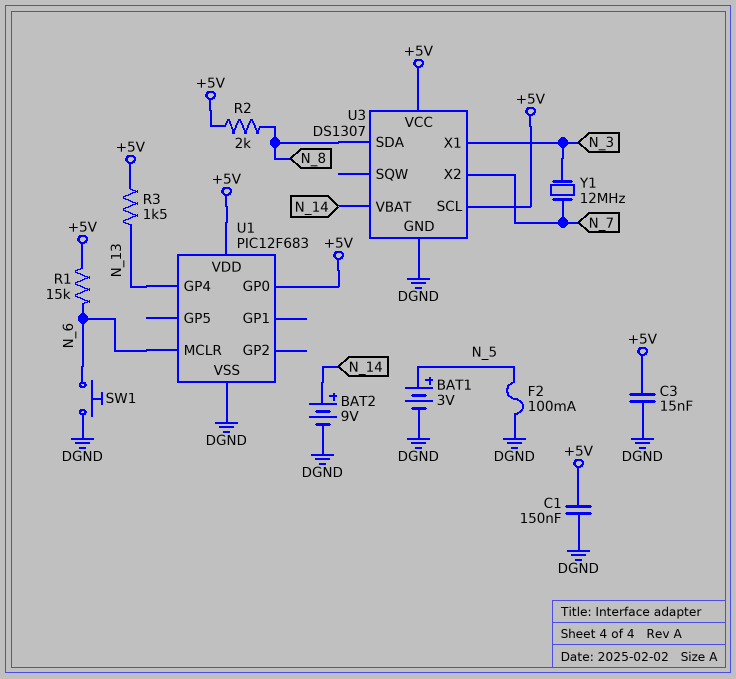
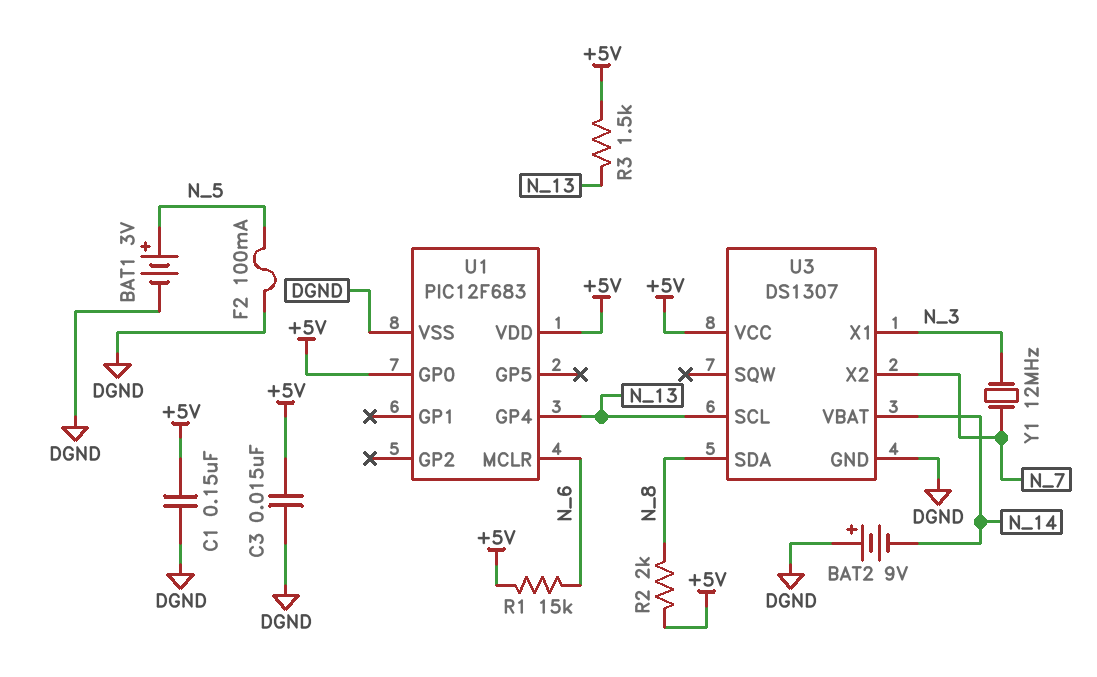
BAT2: 9V (plus N_14, minus DGND) -> 9V (plus DGND, minus N_14)
SW1: button (DGND, N_6) -> none
U3 pin SCL: +5V -> N_13

